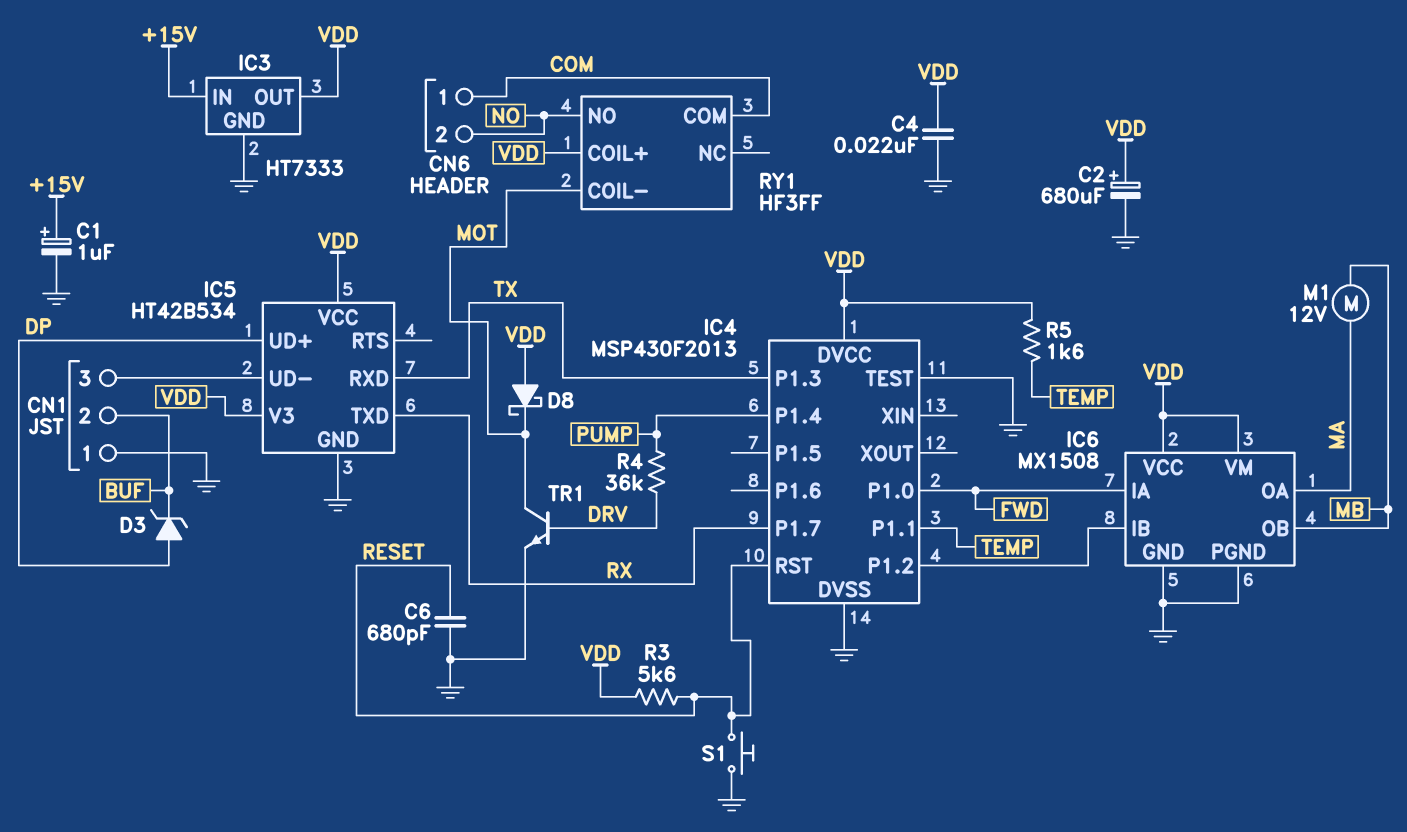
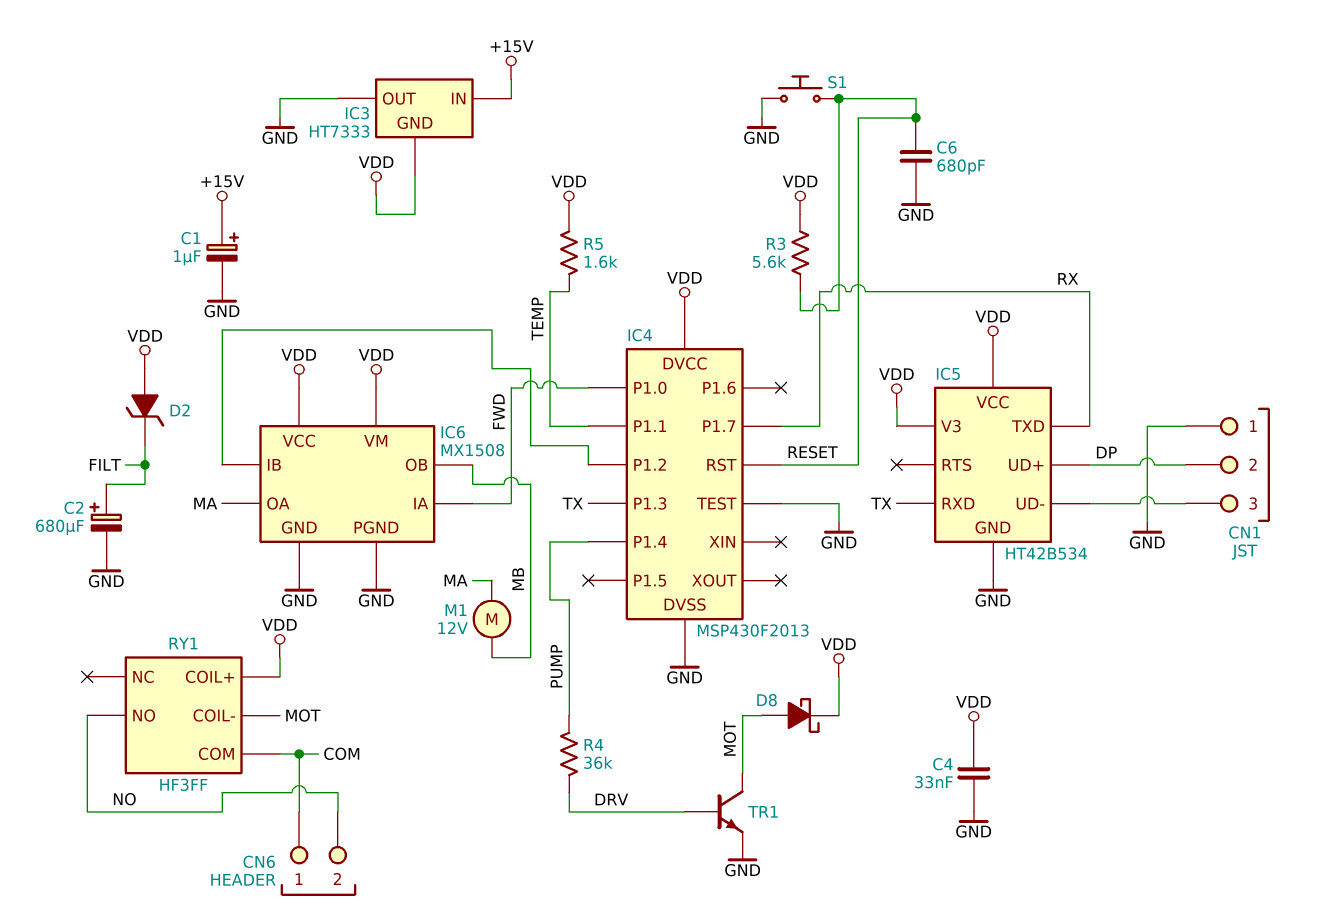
C2: 680uF (plus VDD, minus GND) -> 680uF (plus FILT, minus GND)
C4: 22nF (GND, VDD) -> 33nF (GND, VDD)
CN1 pin 2: BUF -> DP
D2: none -> zener (A VDD, K FILT)
D3: zener (A DP, K BUF) -> none
D8: schottky (A VDD, K MOT) -> schottky (A MOT, K VDD)
IC3 pin GND: GND -> VDD
IC3 pin OUT: VDD -> GND

